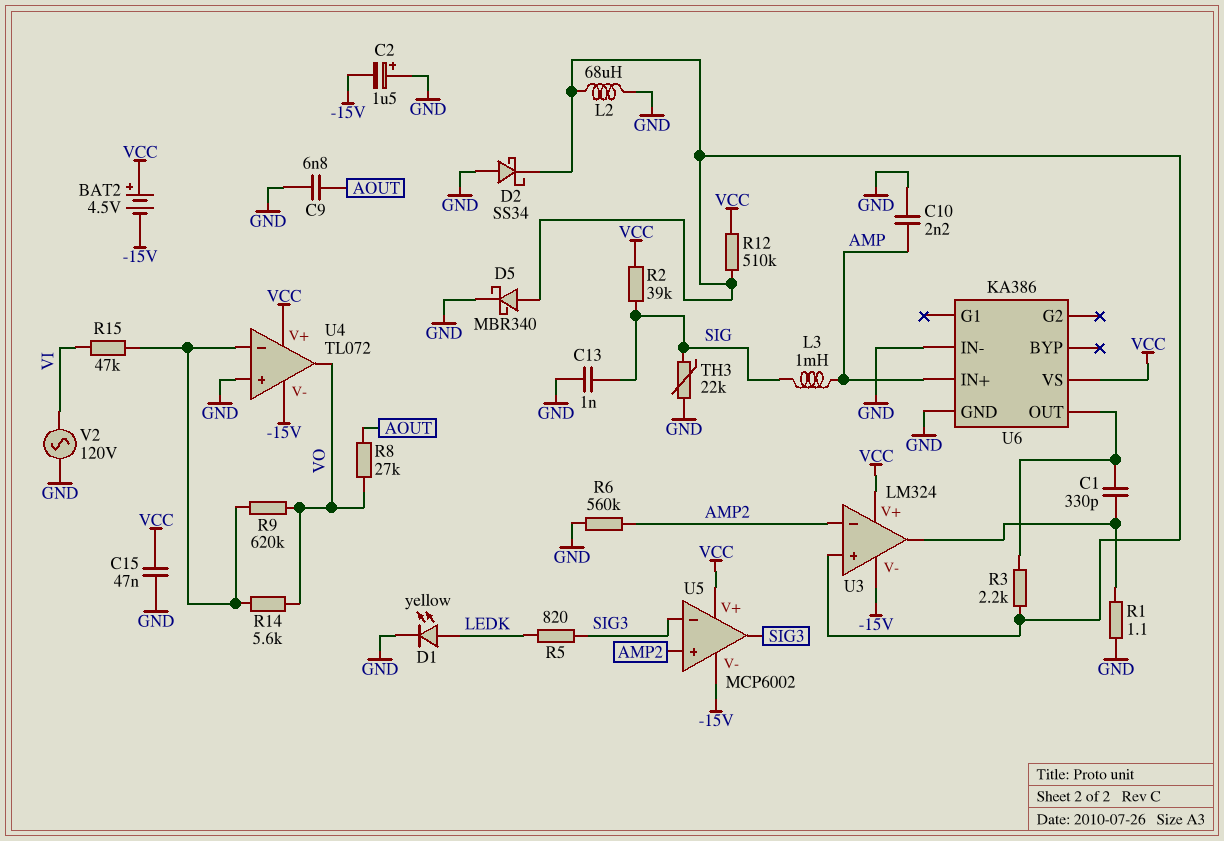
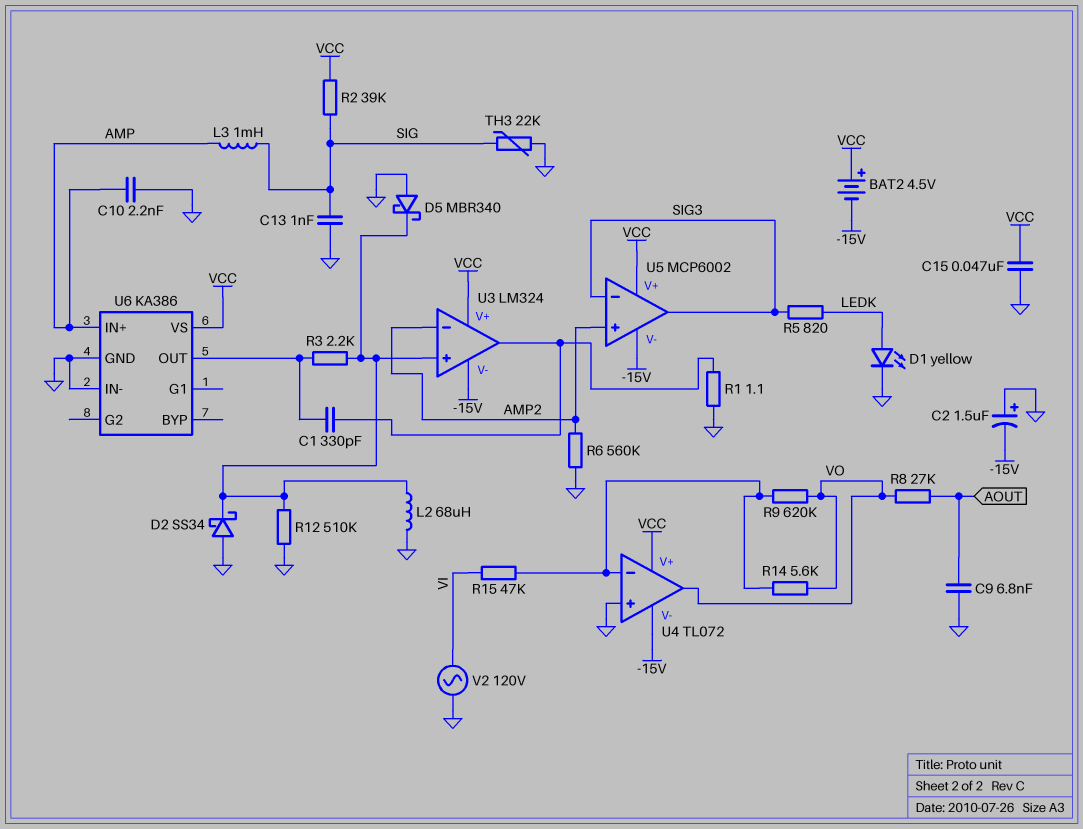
D5: schottky MBR340 (A U3/in+, K GND) -> schottky MBR340 (A GND, K U3/in+)
R12: 510k (U3/in+, VCC) -> 510k (GND, U3/in+)

